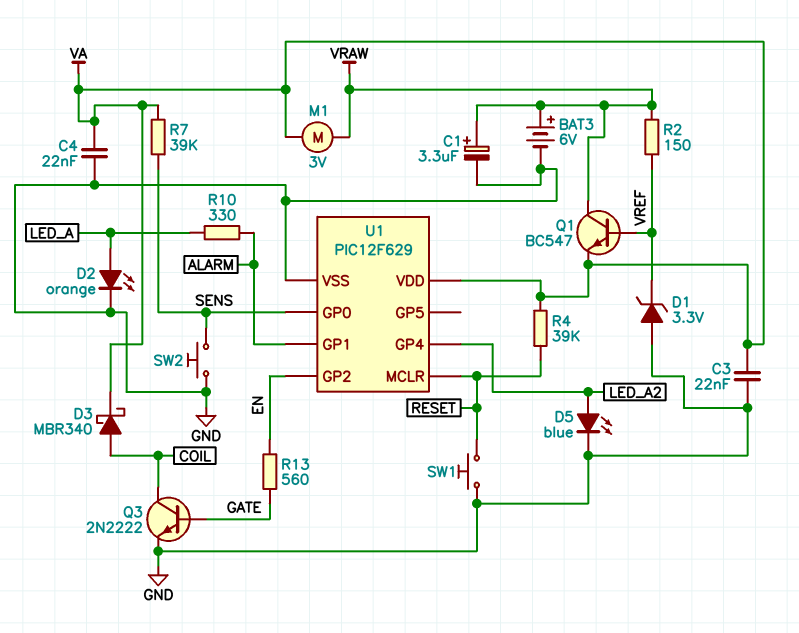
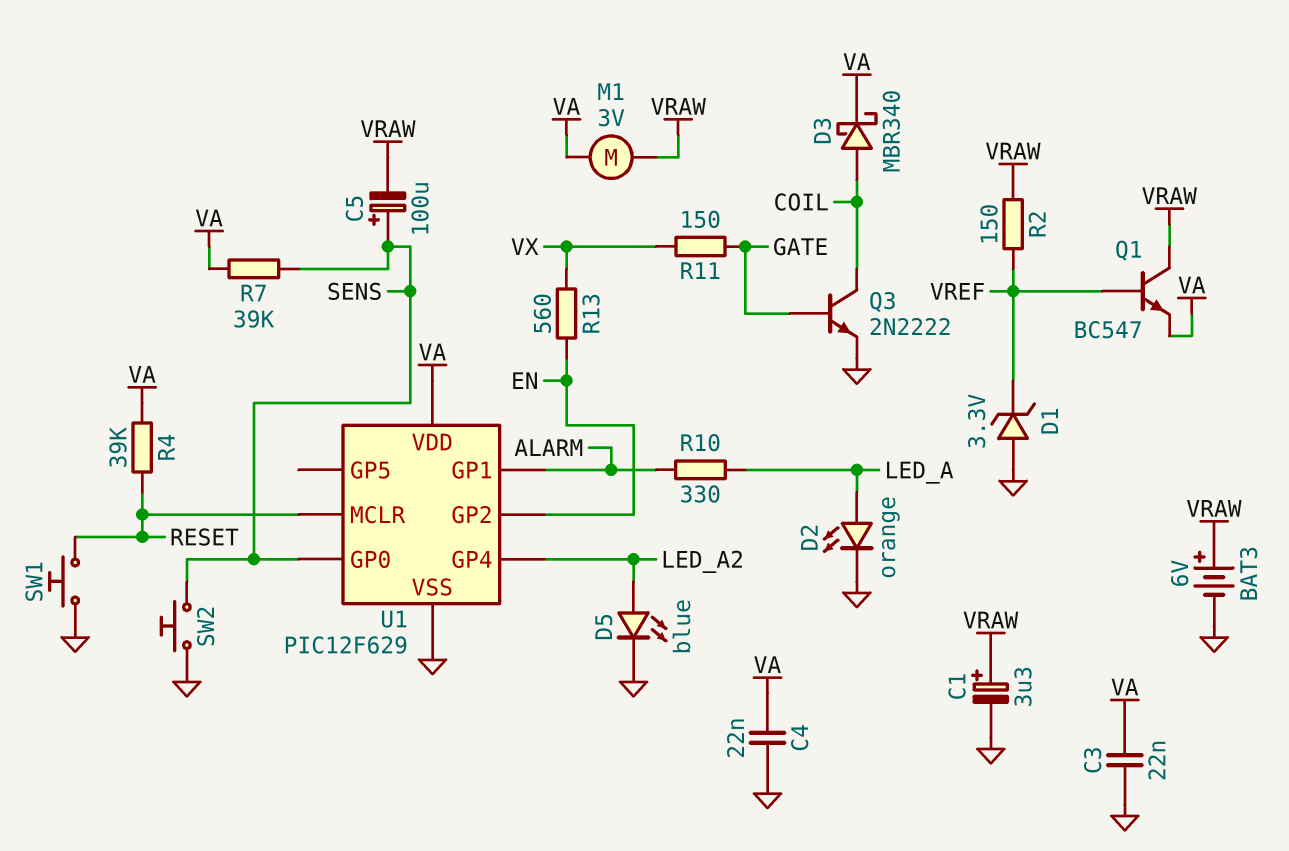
C5: none -> 100uF (plus SENS, minus VRAW)
R11: none -> 150 (GATE, VX)
R13: 560 (EN, GATE) -> 560 (EN, VX)

